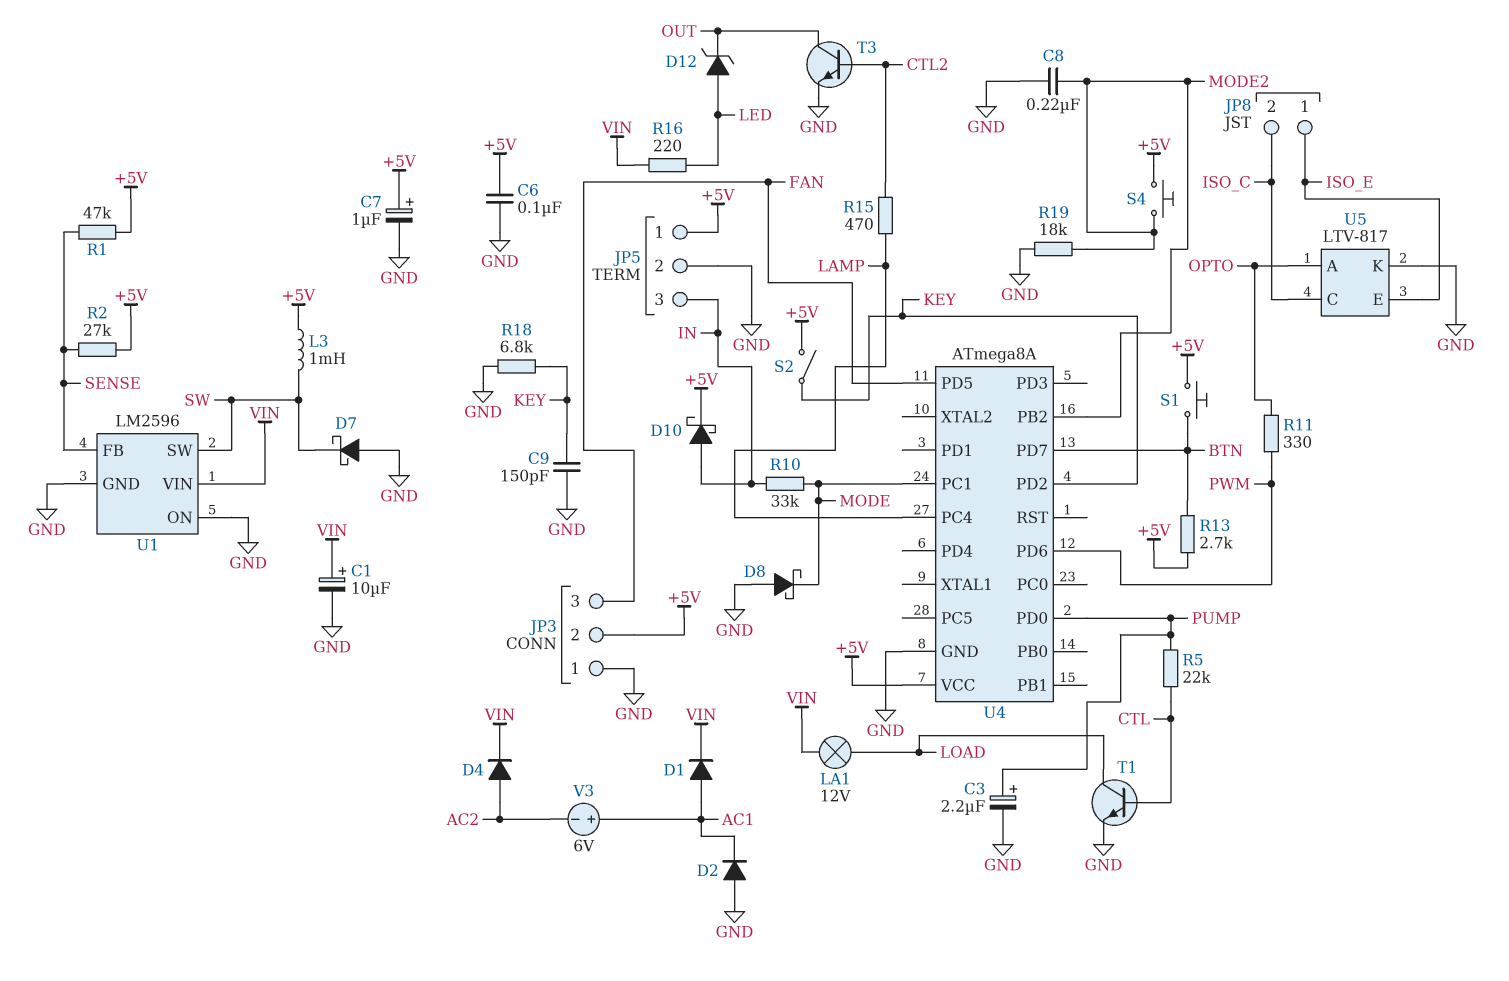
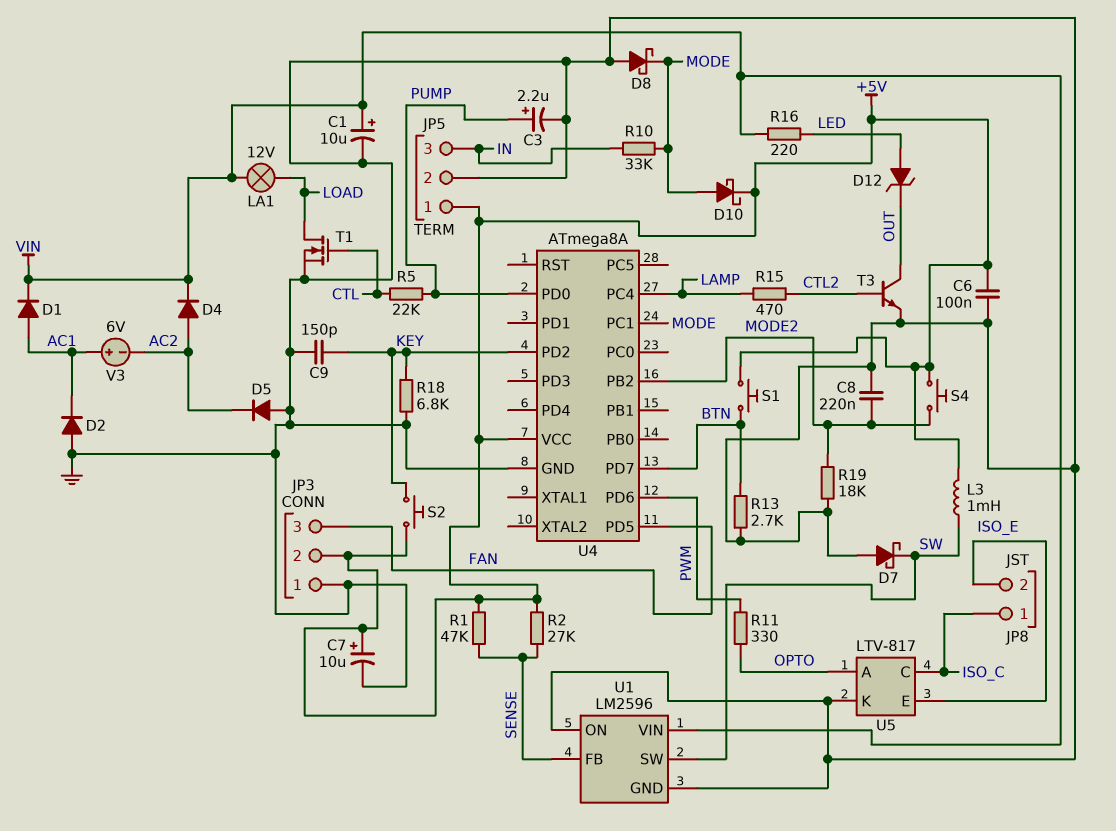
C7: 1uF (plus +5V, minus GND) -> 10uF (plus +5V, minus GND)
D5: none -> diode (A GND, K AC2)
D10: schottky (A IN, K +5V) -> schottky (A MODE, K +5V)
JP8 pin 1: ISO_E -> ISO_C
JP8 pin 2: ISO_C -> ISO_E
R13: 2.7k (+5V, BTN) -> 2.7k (BTN, GND)
S2: switch (+5V, KEY) -> button (+5V, KEY)
T1: NPN (B CTL, C LOAD, E GND) -> NMOS (G CTL, D LOAD, S GND)

